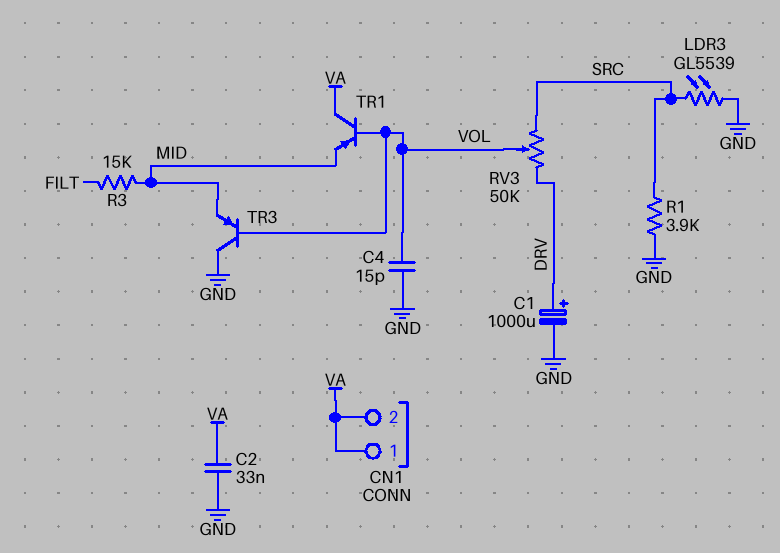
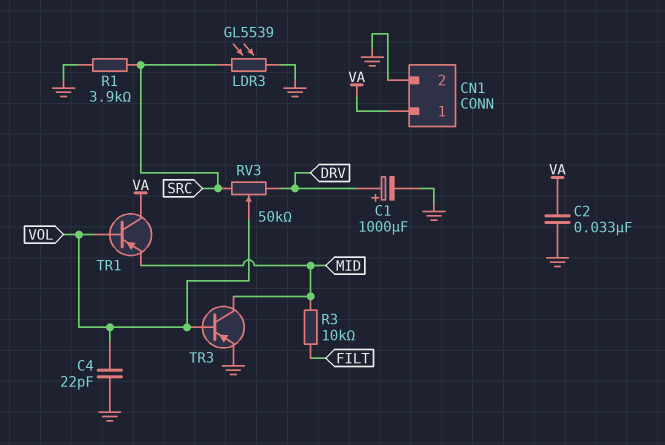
C4: 15pF (GND, VOL) -> 22pF (GND, VOL)
CN1 pin 2: VA -> GND
R3: 15k (FILT, MID) -> 10k (FILT, MID)
TR3: PNP (B VOL, C GND, E MID) -> PNP (B VOL, C MID, E GND)

